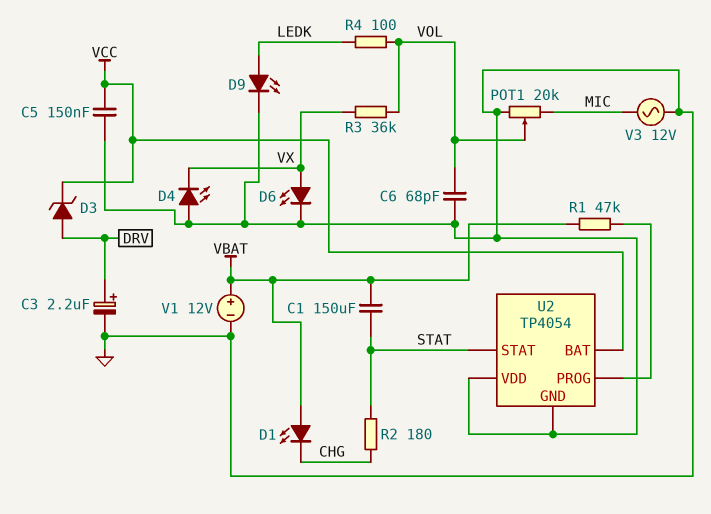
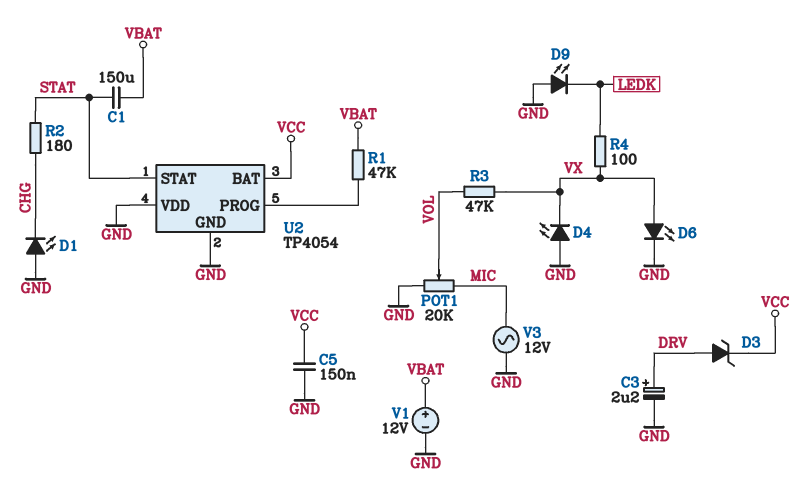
C6: 68pF (GND, VOL) -> none
D1: LED (A VBAT, K CHG) -> LED (A GND, K CHG)
D9: LED (A LEDK, K GND) -> LED (A GND, K LEDK)
R3: 36k (VOL, VX) -> 47k (VOL, VX)
R4: 100 (LEDK, VOL) -> 100 (LEDK, VX)

